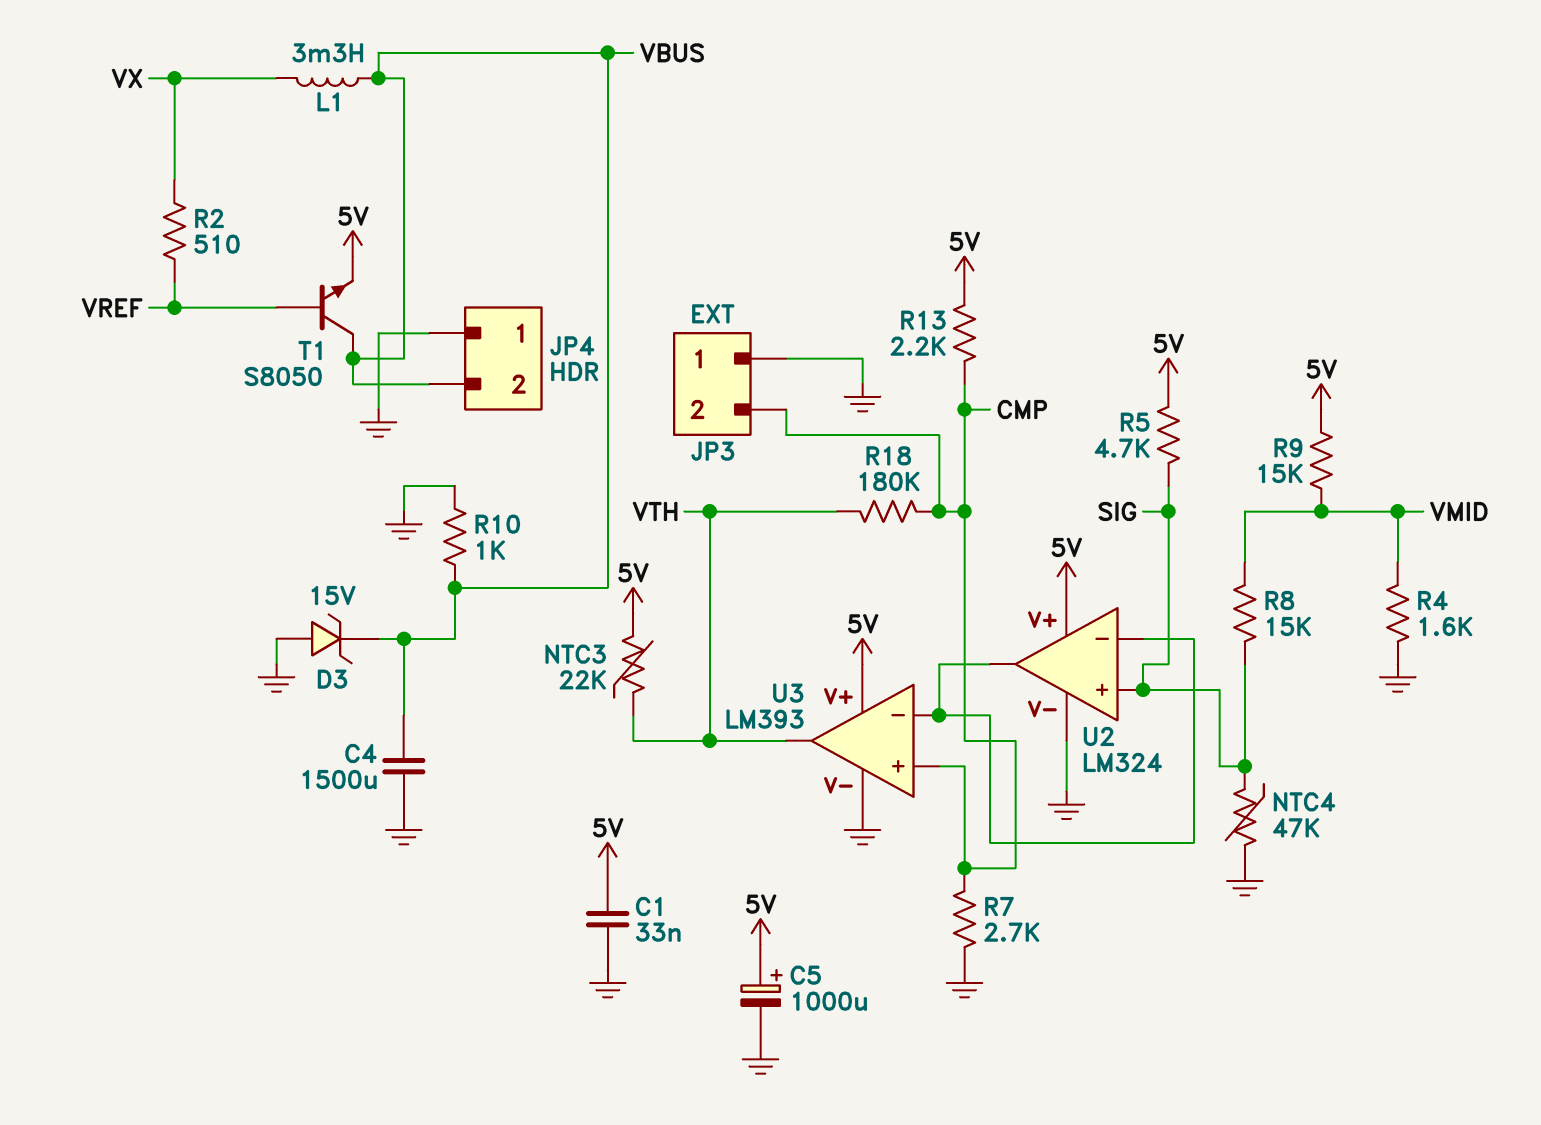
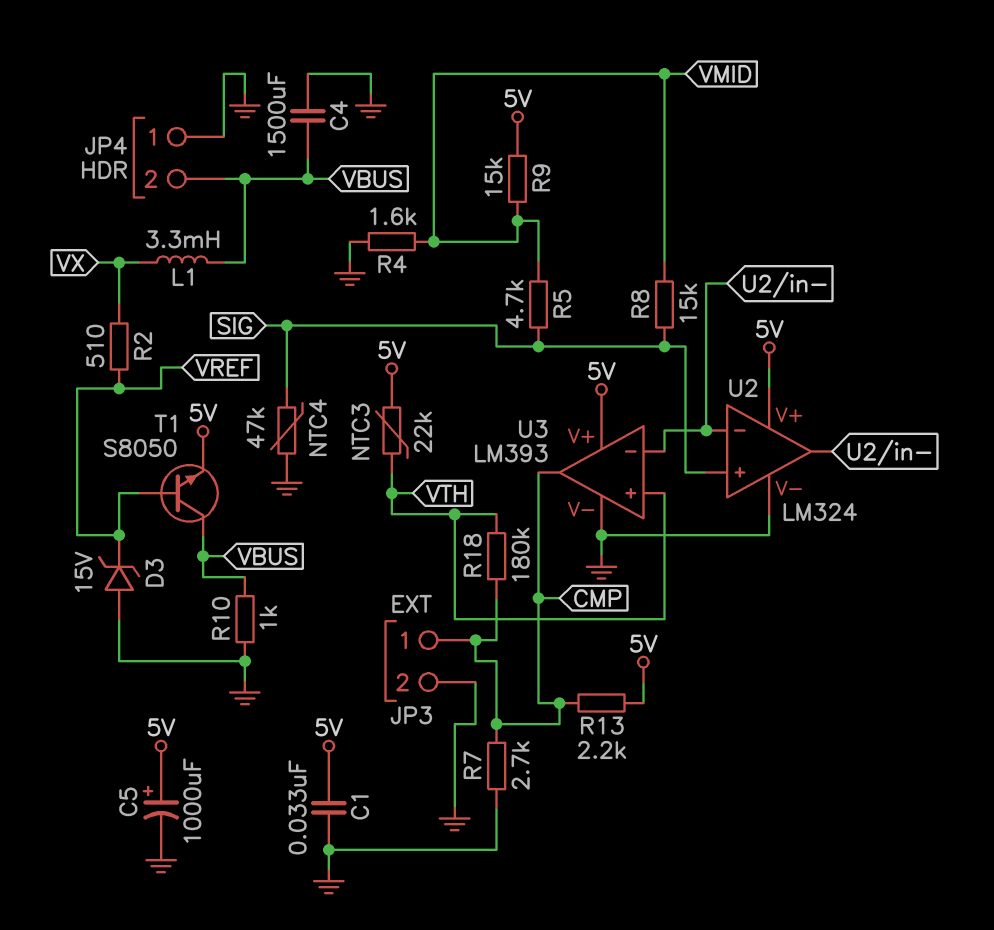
D3: zener 15V (A GND, K VBUS) -> zener 15V (A GND, K VREF)
JP3 pin 1: GND -> CMP
JP3 pin 2: CMP -> GND
R5: 4.7k (5V, SIG) -> 4.7k (SIG, VMID)
U3 pin in+: CMP -> VTH
U3 pin out: VTH -> CMP

